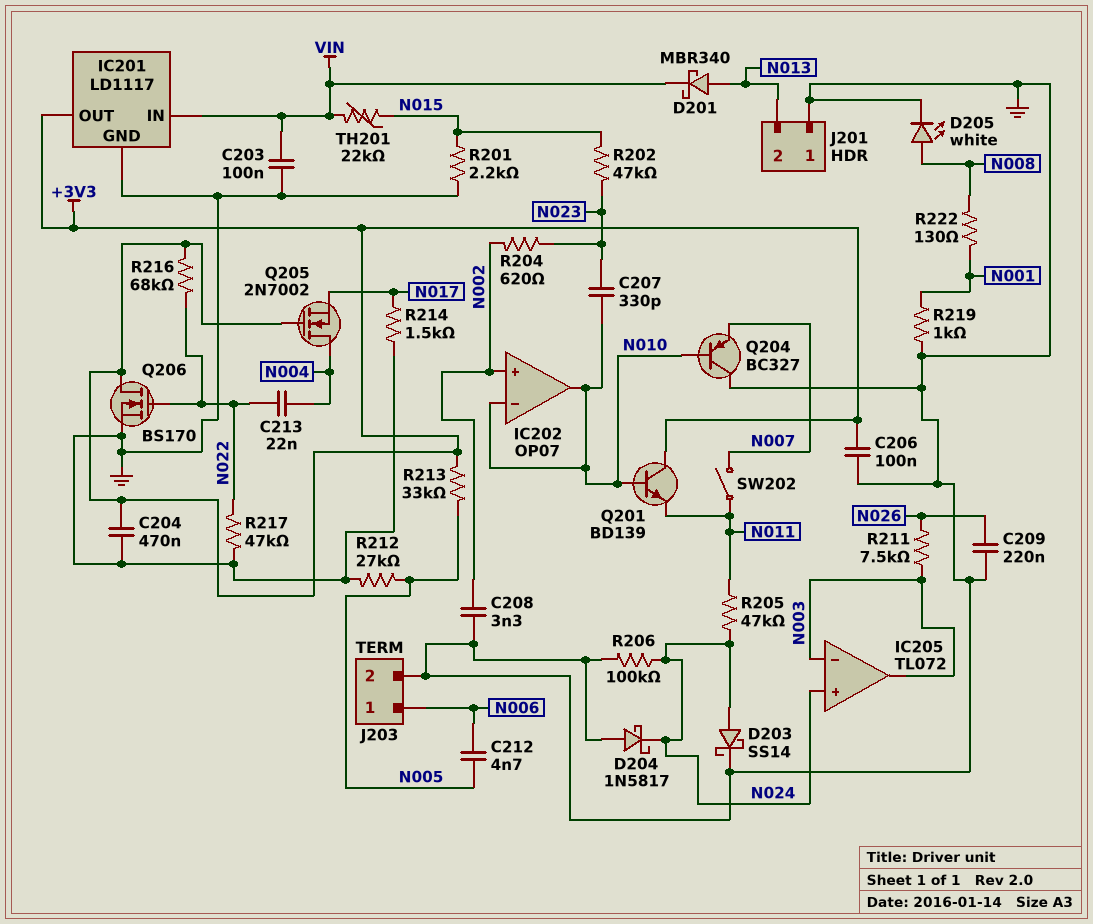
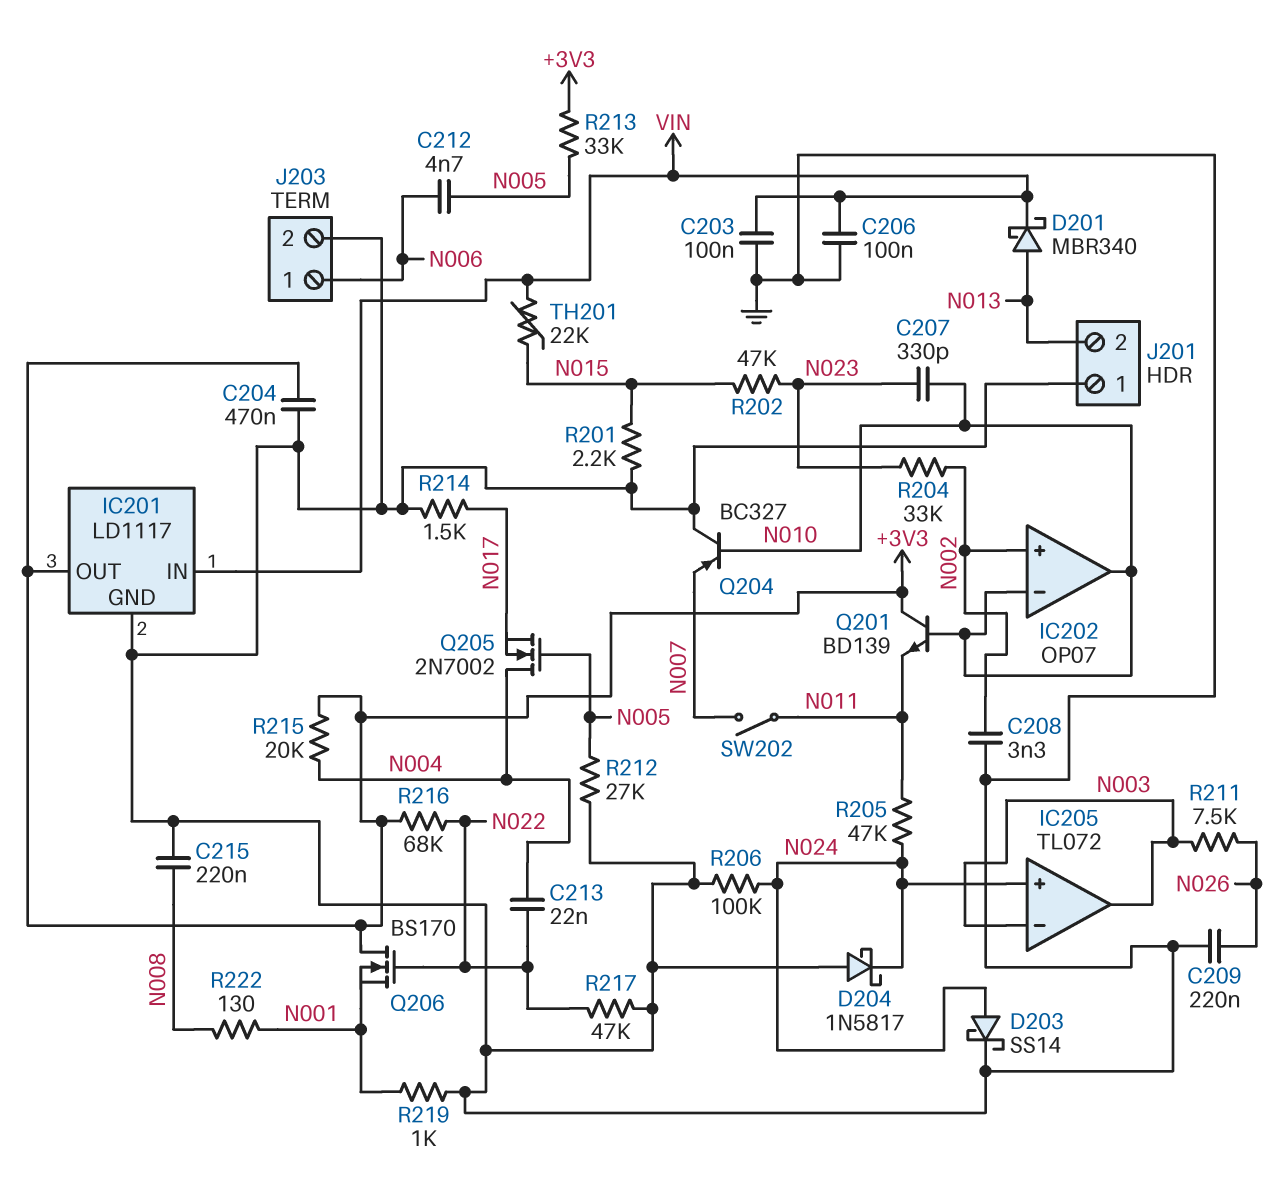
C206: 100nF (+3V3, GND) -> 100nF (GND, VIN)
C215: none -> 220nF (GND, N008)
D205: LED white (A N008, K GND) -> none
Q205: NMOS 2N7002 (G +3V3, D N004, S N017) -> NMOS 2N7002 (G N005, D N004, S N017)
Q206: NMOS BS170 (G N022, D +3V3, S GND) -> NMOS BS170 (G N022, D +3V3, S N001)
R204: 620 (N002, N023) -> 33k (N002, N023)
R215: none -> 20k (+3V3, N004)

